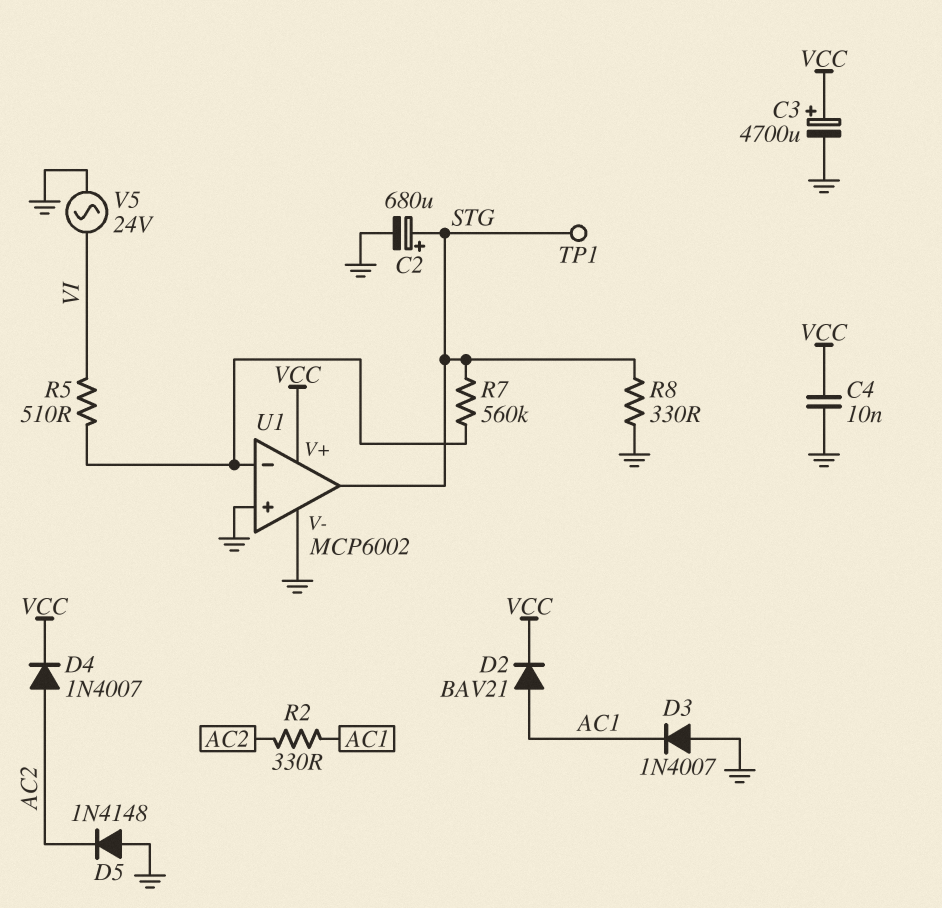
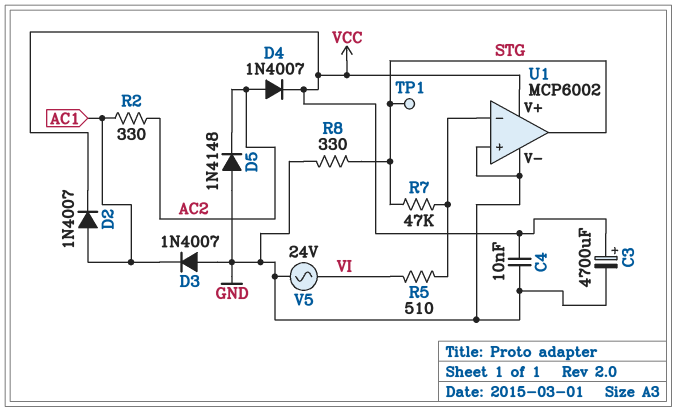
C2: 680uF (plus STG, minus GND) -> none
D2: diode BAV21 (A AC1, K VCC) -> diode 1N4007 (A AC1, K VCC)
R7: 560k (STG, U1/in-) -> 47k (STG, U1/in-)

